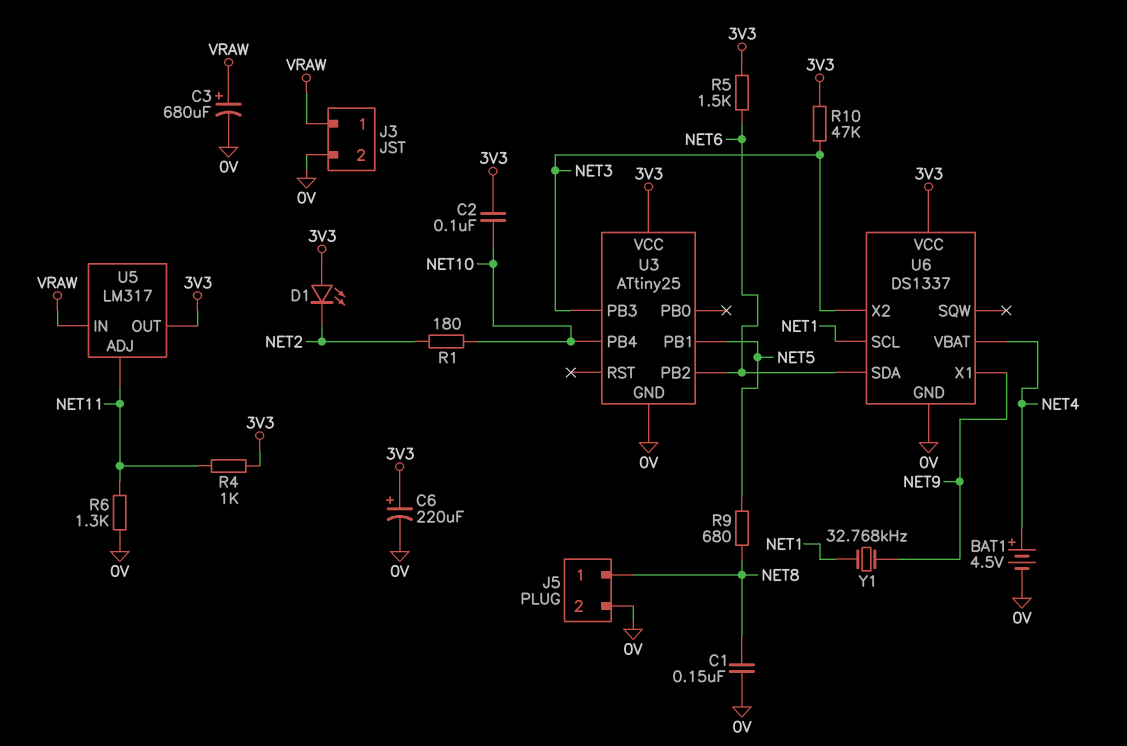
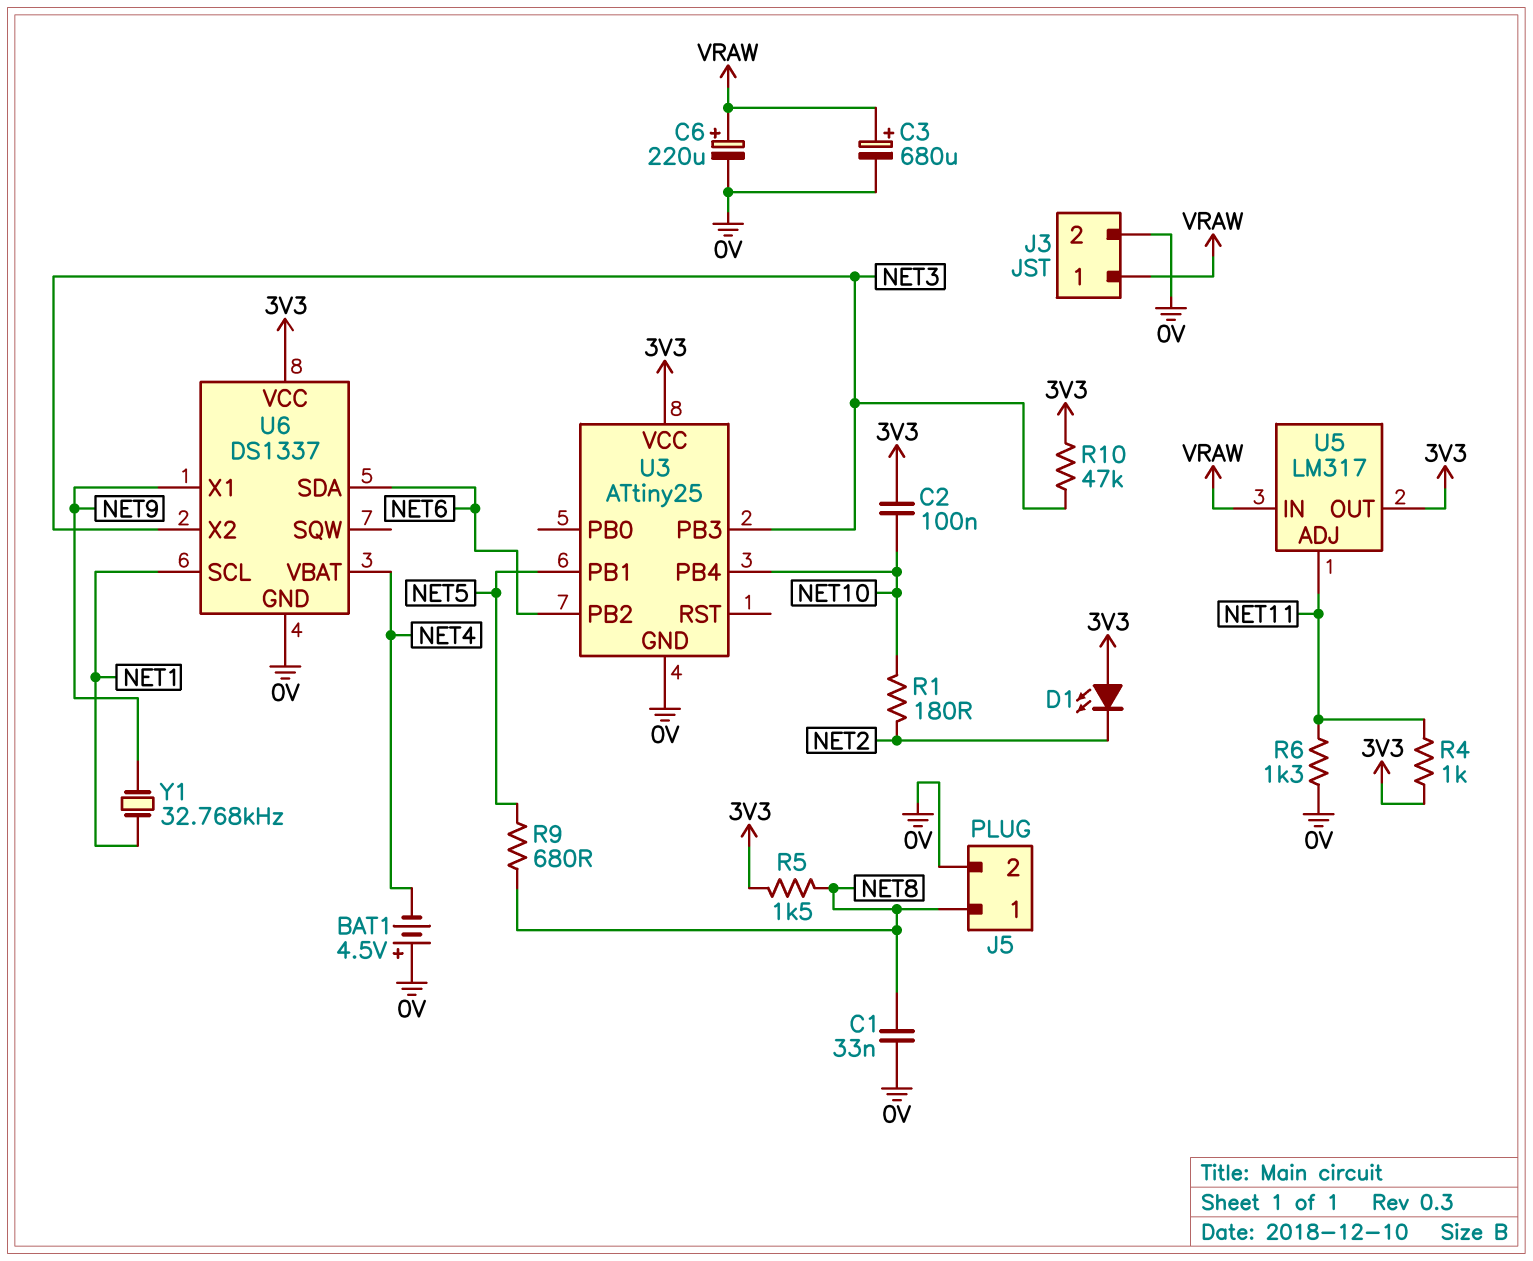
BAT1: 4.5V (plus NET4, minus 0V) -> 4.5V (plus 0V, minus NET4)
C1: 150nF (0V, NET8) -> 33nF (0V, NET8)
C6: 220uF (plus 3V3, minus 0V) -> 220uF (plus VRAW, minus 0V)
R5: 1.5k (3V3, NET6) -> 1.5k (3V3, NET8)

